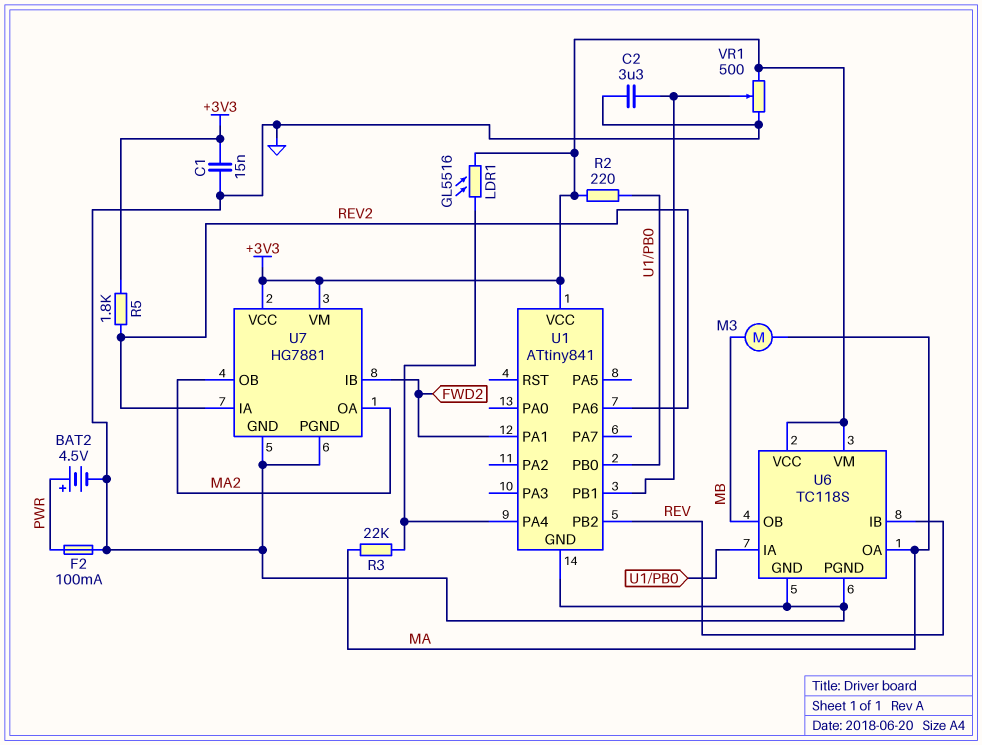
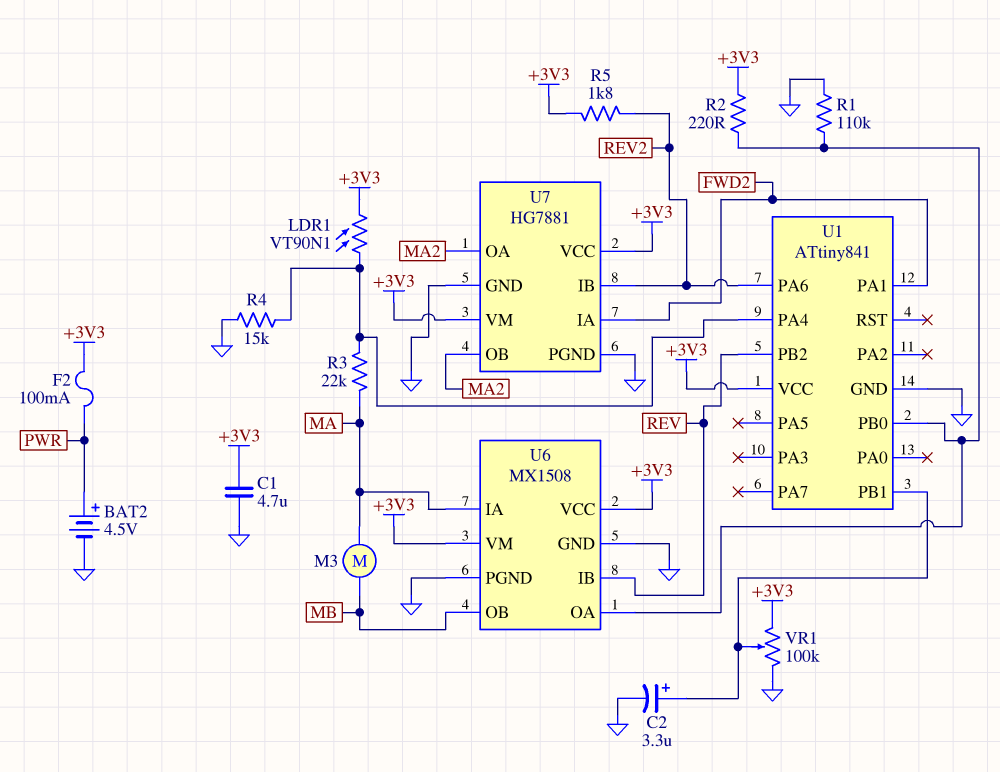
C1: 15nF (+3V3, GND) -> 4.7uF (+3V3, GND)
C2: 3.3uF (GND, U1/PB1) -> 3.3uF (plus U1/PB1, minus GND)
F2: 100mA (GND, PWR) -> 100mA (+3V3, PWR)
LDR1: GL5516 (+3V3, U1/PA4) -> VT90N1 (+3V3, U1/PA4)
R1: none -> 110k (GND, U1/PB0)
R4: none -> 15k (GND, U1/PA4)
U6: TC118S -> MX1508
U6 pin IA: U1/PB0 -> MA
U6 pin OA: MA -> U1/PB0
U7 pin IA: REV2 -> FWD2
U7 pin IB: FWD2 -> REV2
VR1: 500 (+3V3, GND, wiper U1/PB1) -> 100k (+3V3, GND, wiper U1/PB1)

